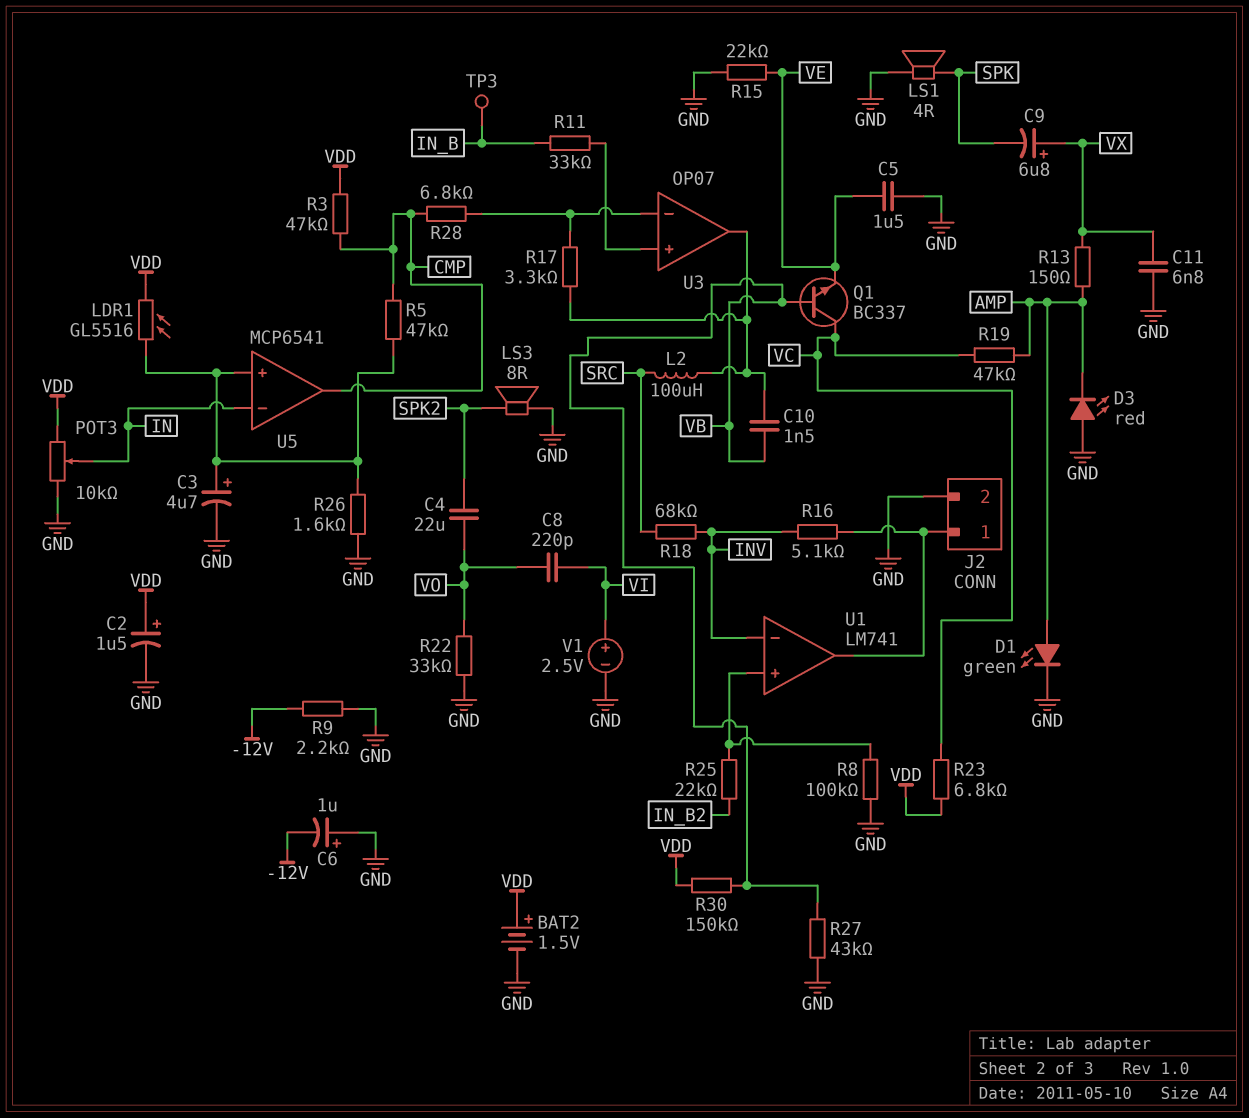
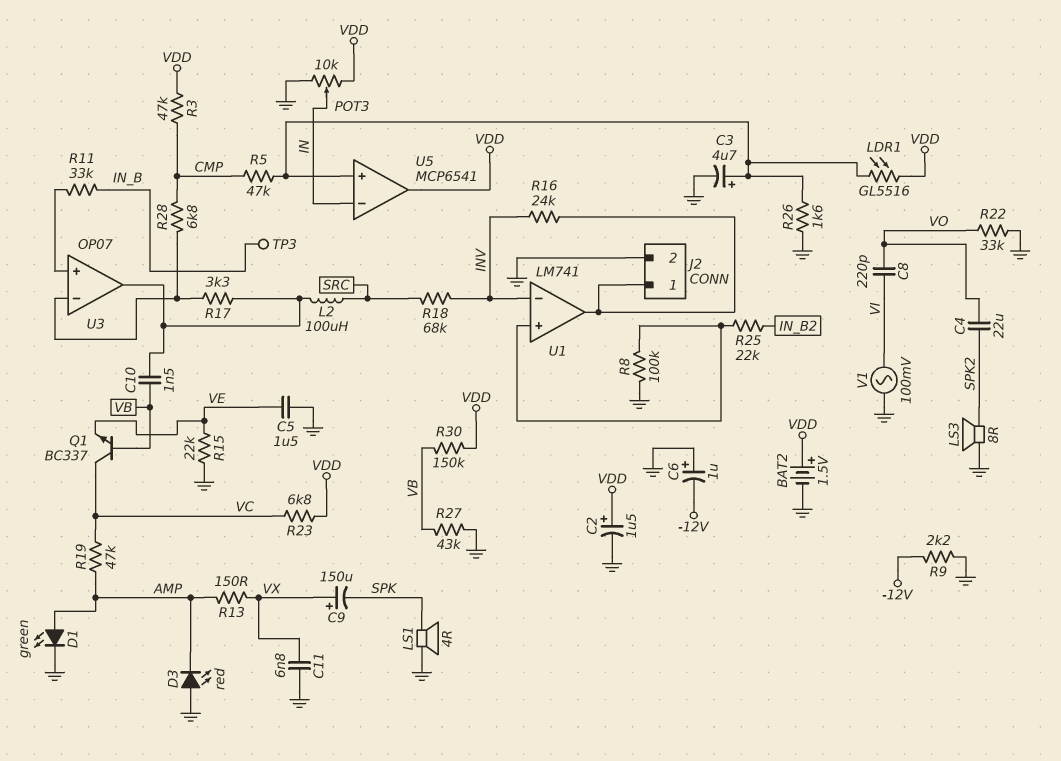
C9: 6.8uF (plus VX, minus SPK) -> 150uF (plus VX, minus SPK)
R16: 5.1k (INV, J2/1) -> 24k (INV, J2/1)
U5 pin out: CMP -> VDD
V1: 2.5V (plus VI, minus GND) -> AC 100mV (GND, VI)

